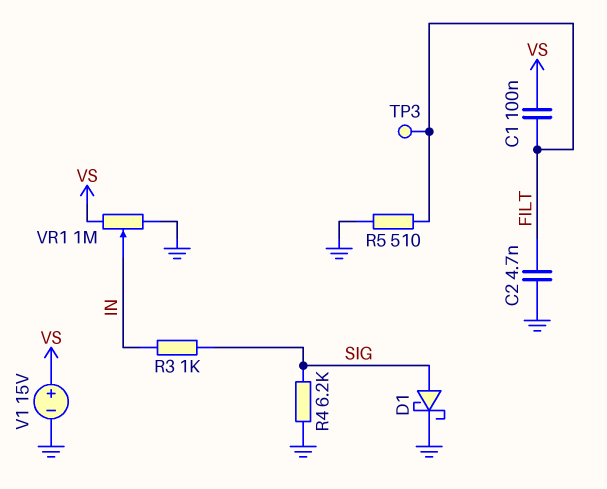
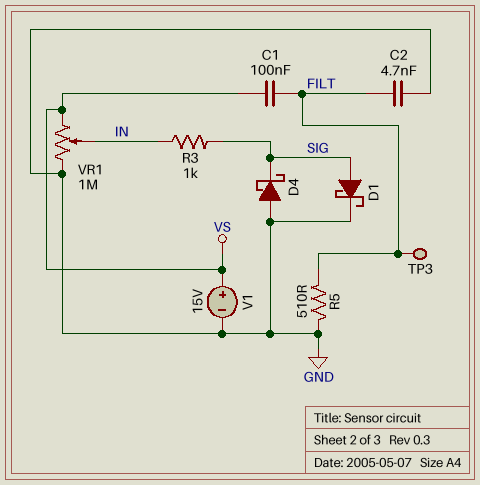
D4: none -> schottky (A GND, K SIG)
R4: 6.2k (GND, SIG) -> none

